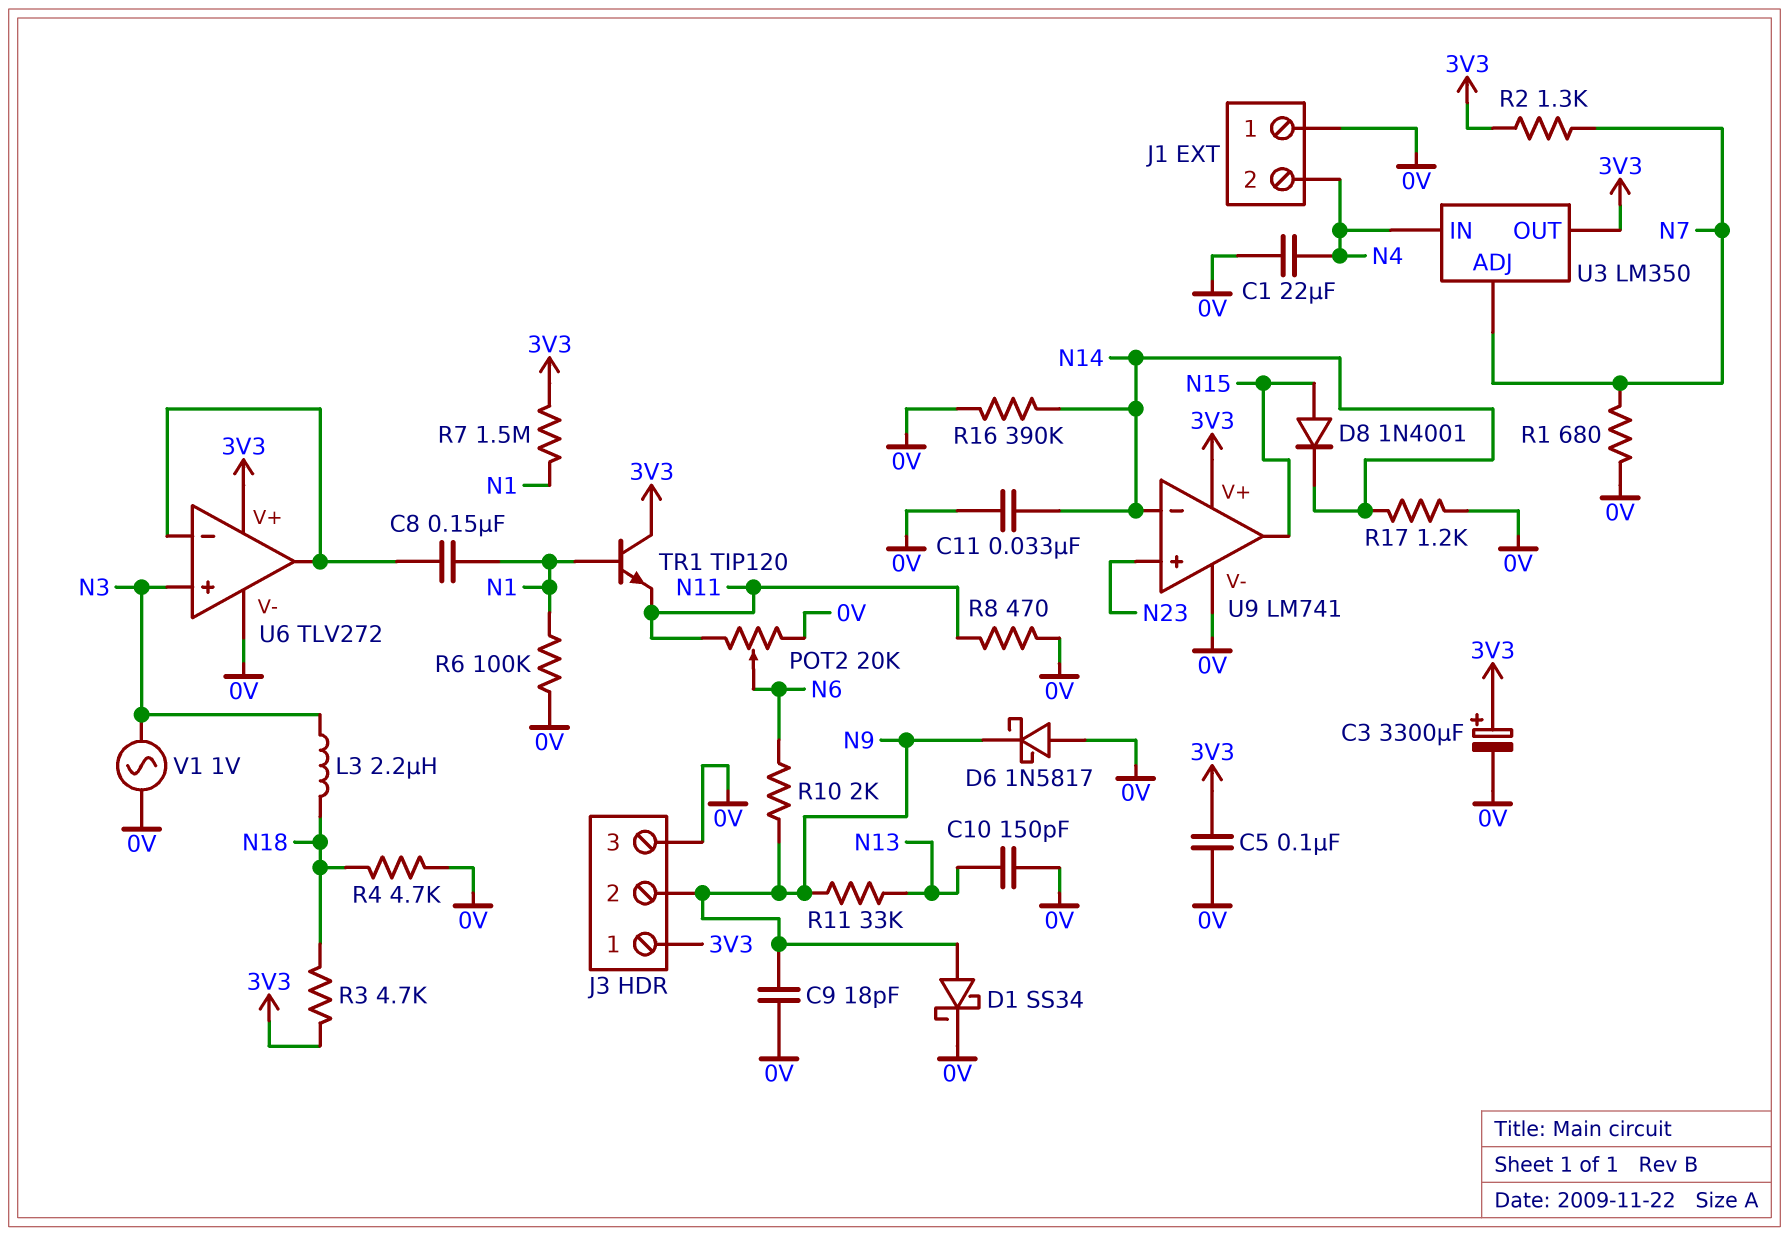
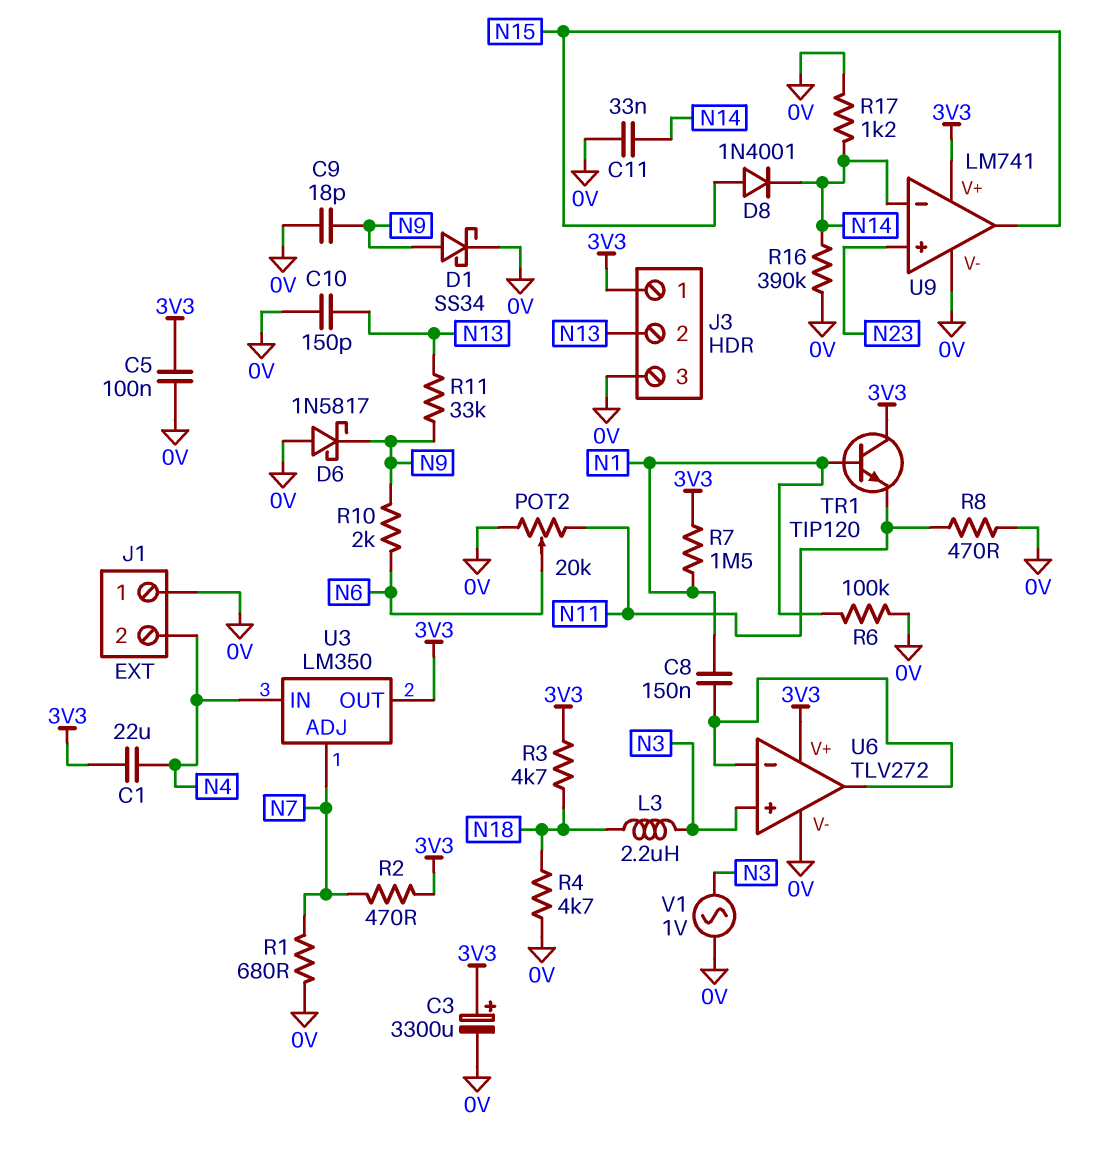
C1: 22uF (0V, N4) -> 22uF (3V3, N4)
J3 pin 2: N9 -> N13
R2: 1.3k (3V3, N7) -> 470 (3V3, N7)

